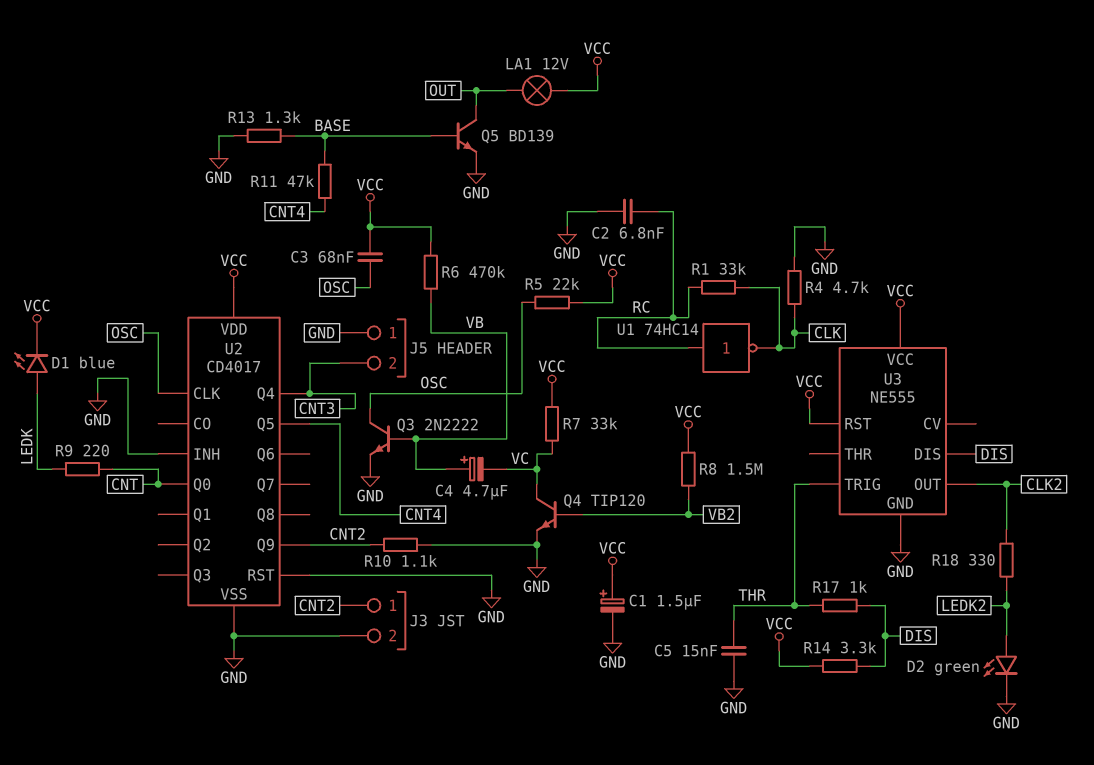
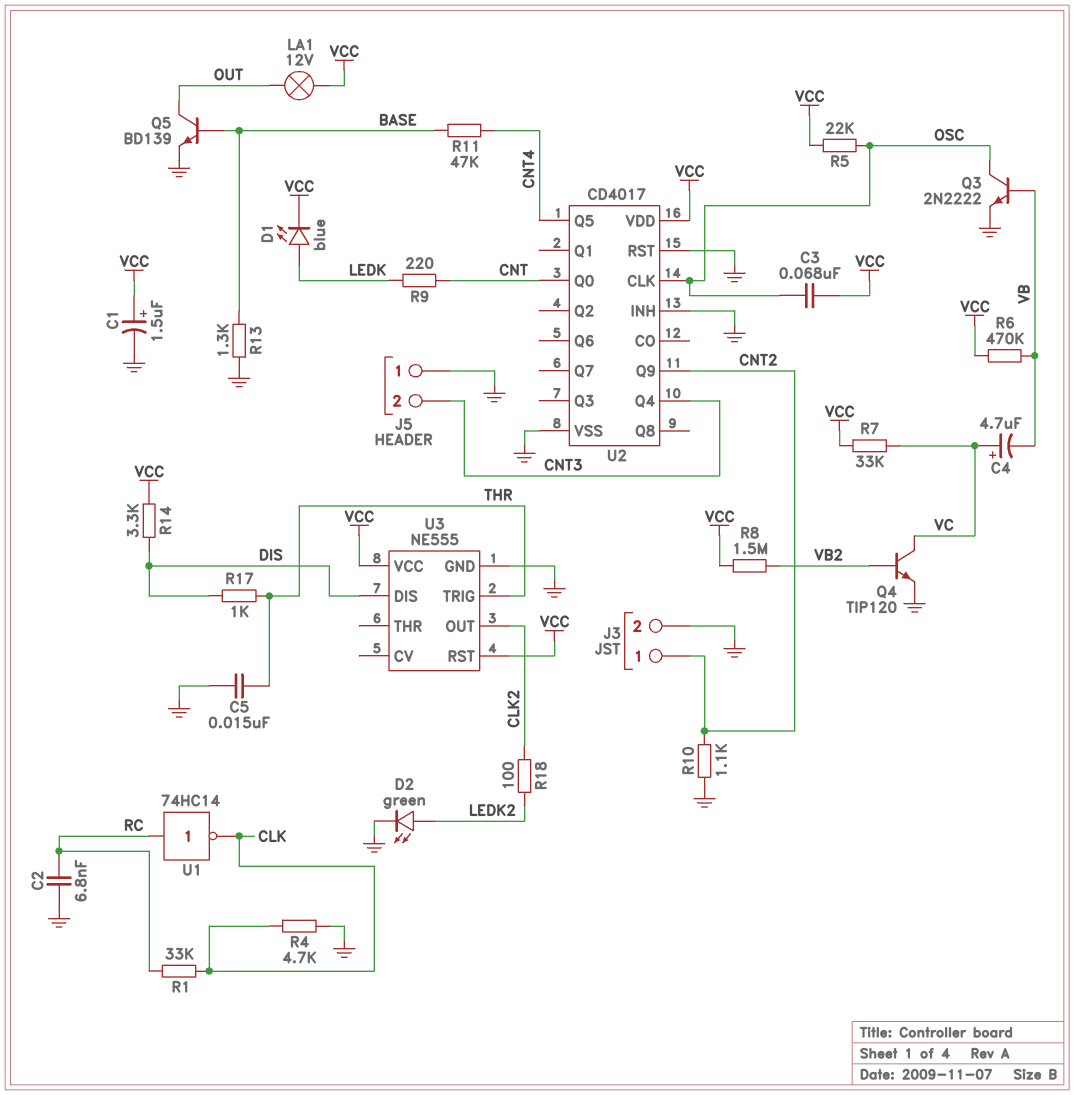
C4: 4.7uF (plus VB, minus VC) -> 4.7uF (plus VC, minus VB)
R18: 330 (CLK2, LEDK2) -> 100 (CLK2, LEDK2)

